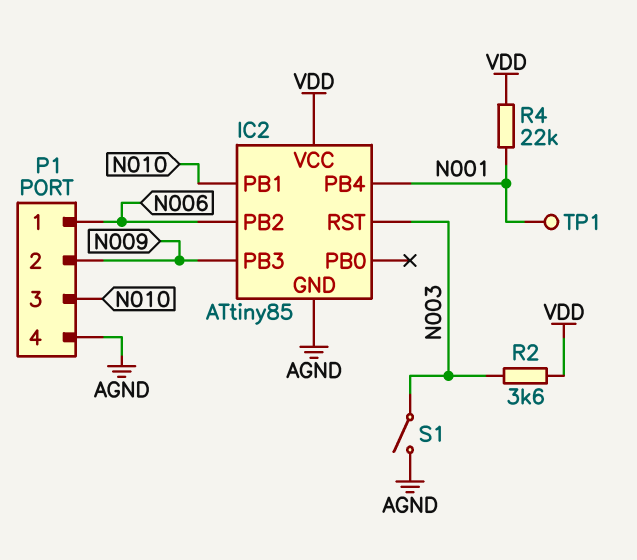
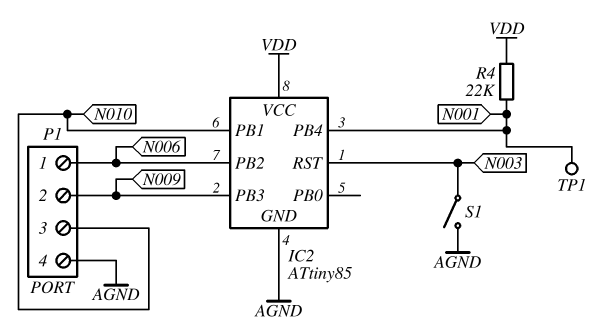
R2: 3.6k (N003, VDD) -> none

